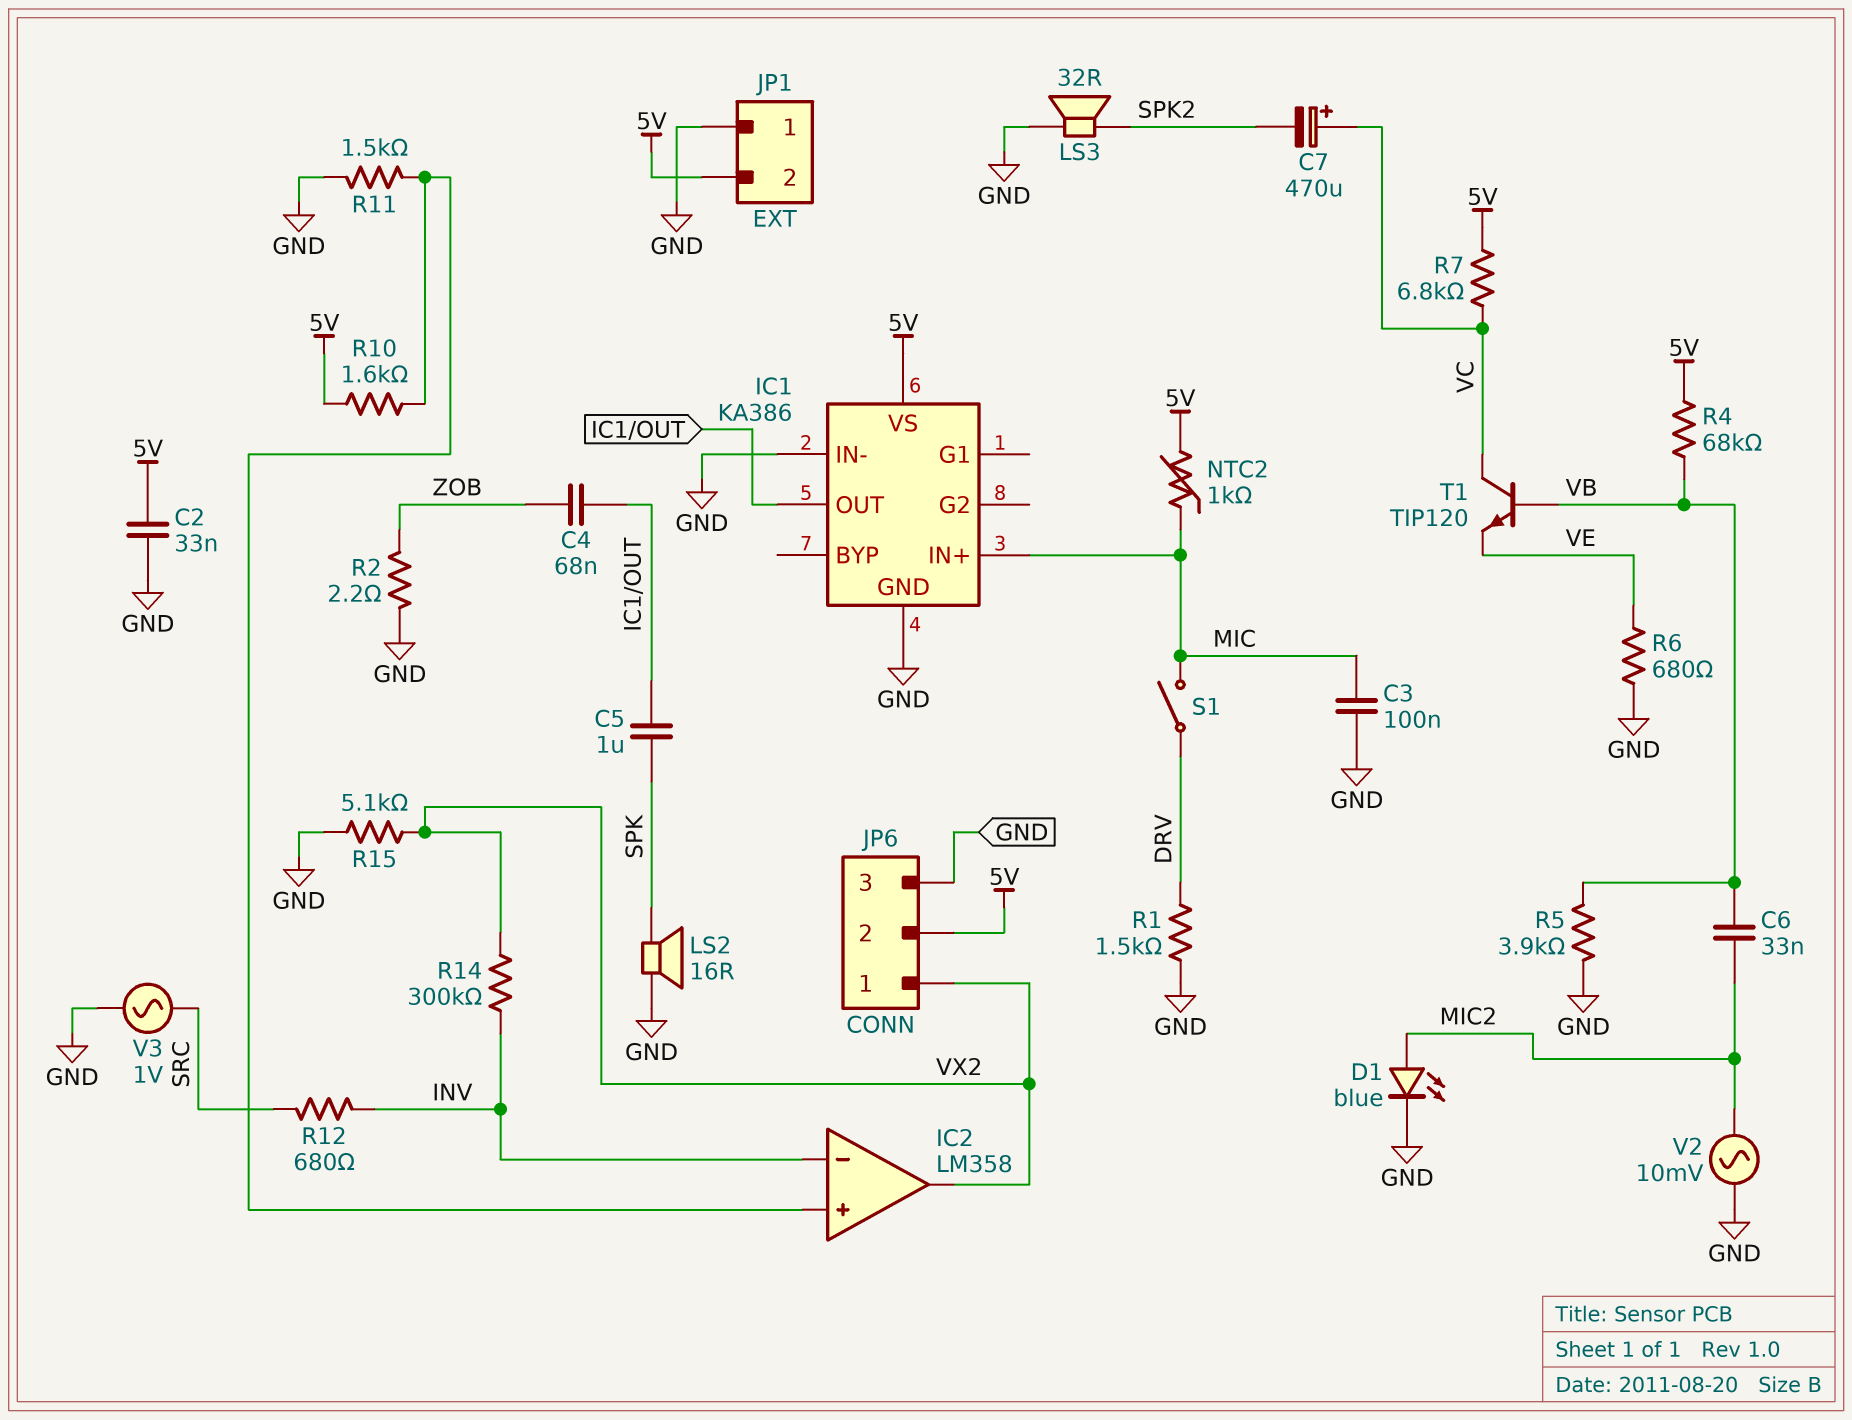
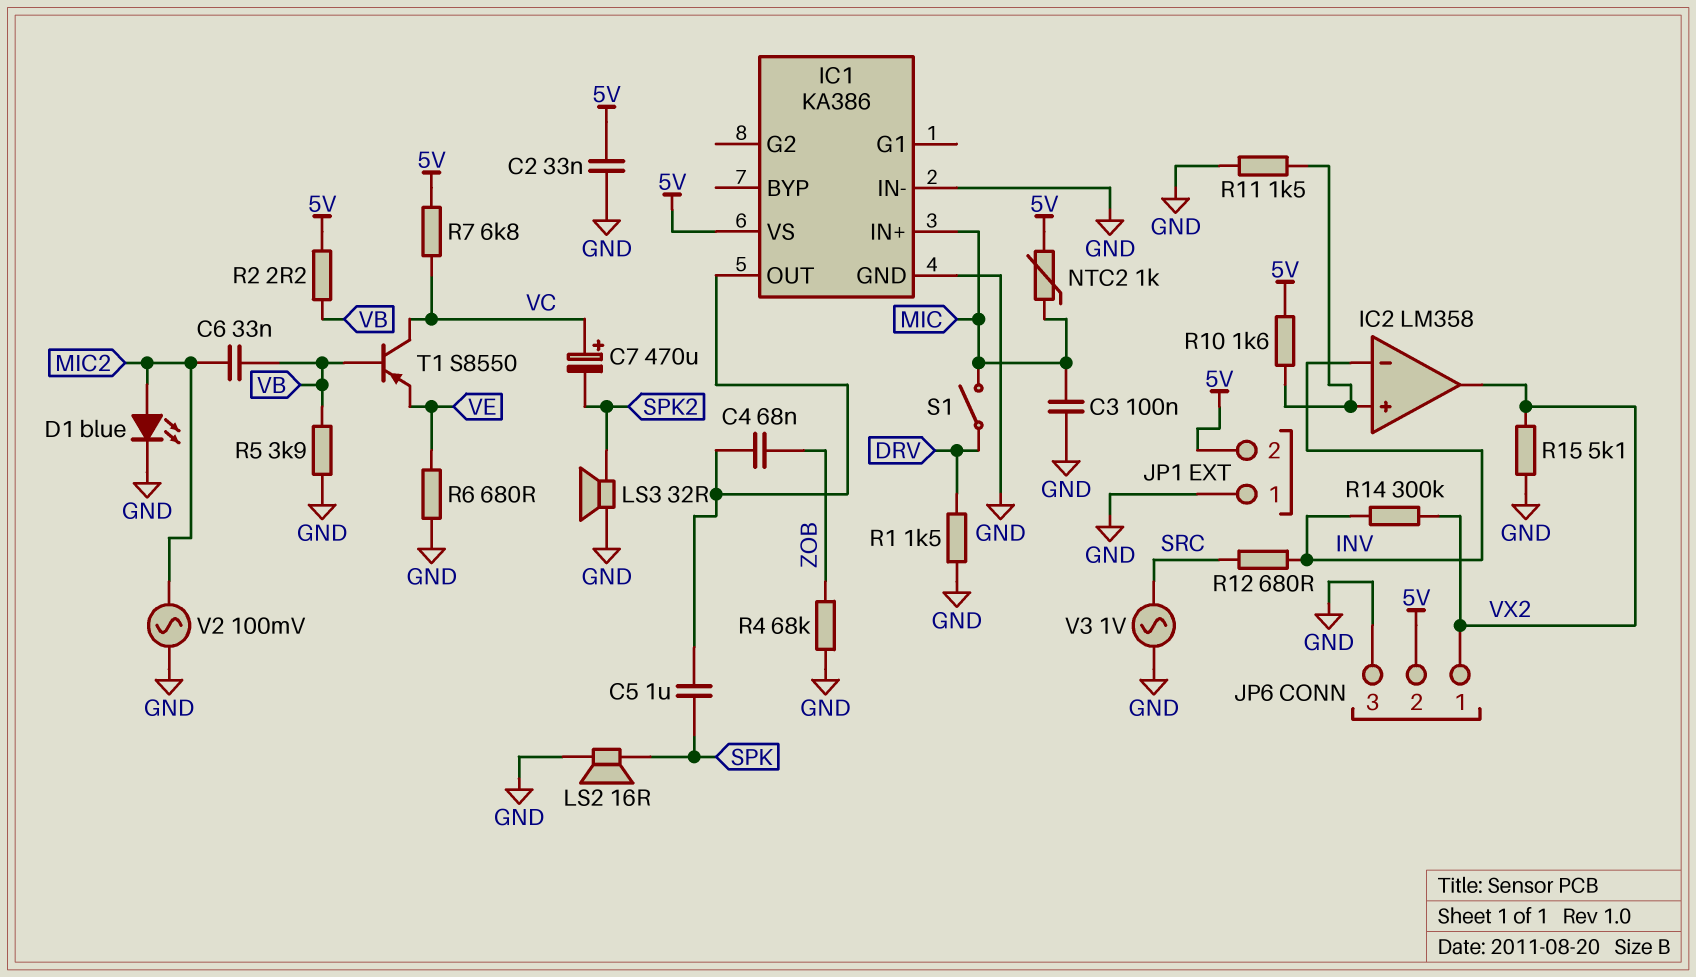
R2: 2.2 (GND, ZOB) -> 2.2 (5V, VB)
R4: 68k (5V, VB) -> 68k (GND, ZOB)
T1: NPN TIP120 (B VB, C VC, E VE) -> PNP S8550 (B VB, C VC, E VE)
V2: AC 10mV (GND, MIC2) -> AC 100mV (GND, MIC2)

